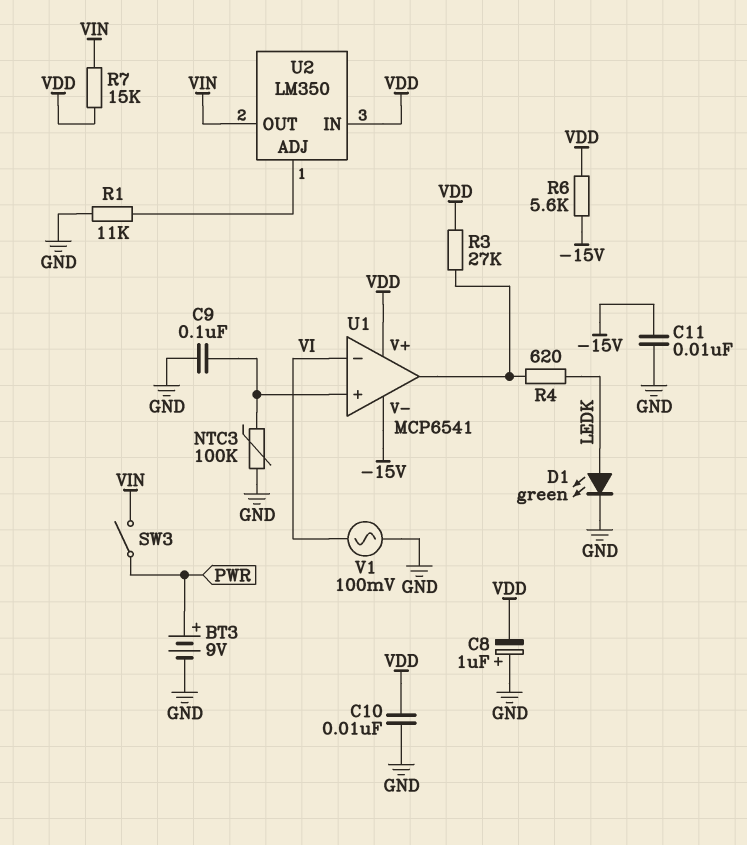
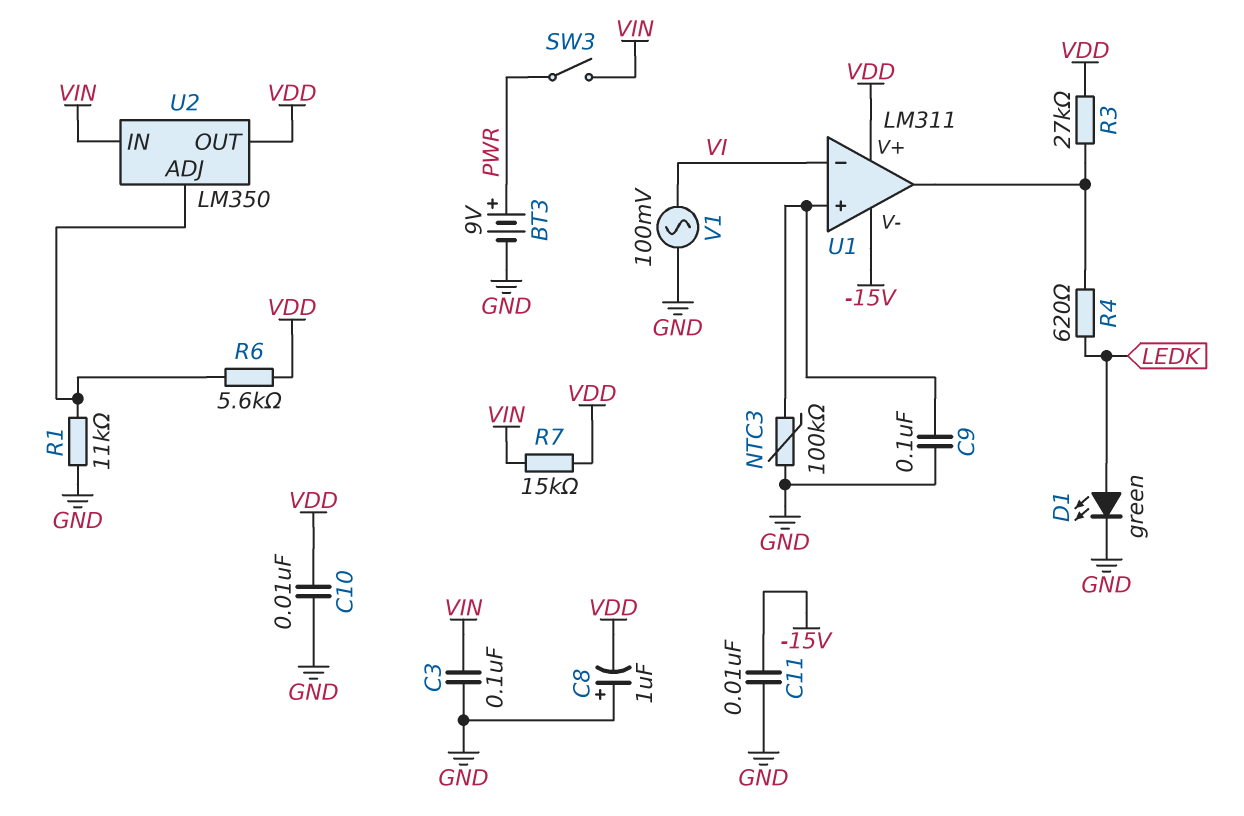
C3: none -> 100nF (GND, VIN)
R6: 5.6k (-15V, VDD) -> 5.6k (U2/ADJ, VDD)
U1: MCP6541 -> LM311
U2 pin IN: VDD -> VIN
U2 pin OUT: VIN -> VDD

